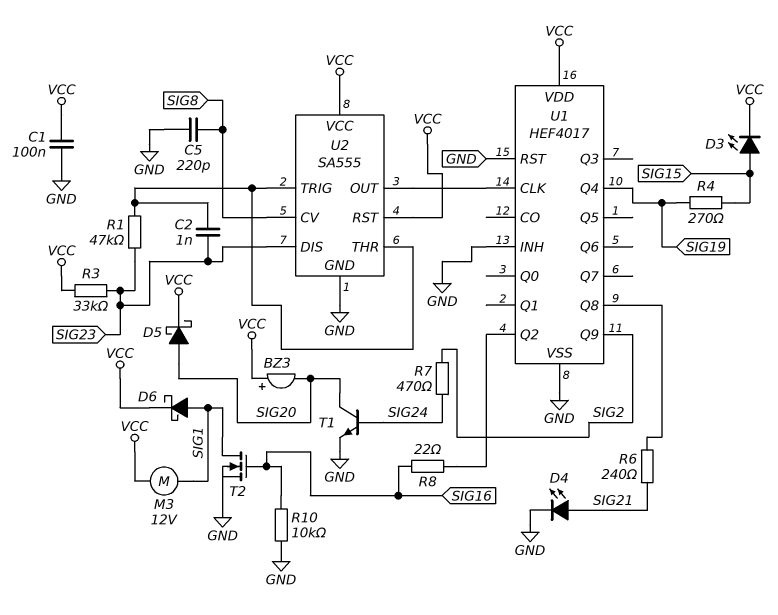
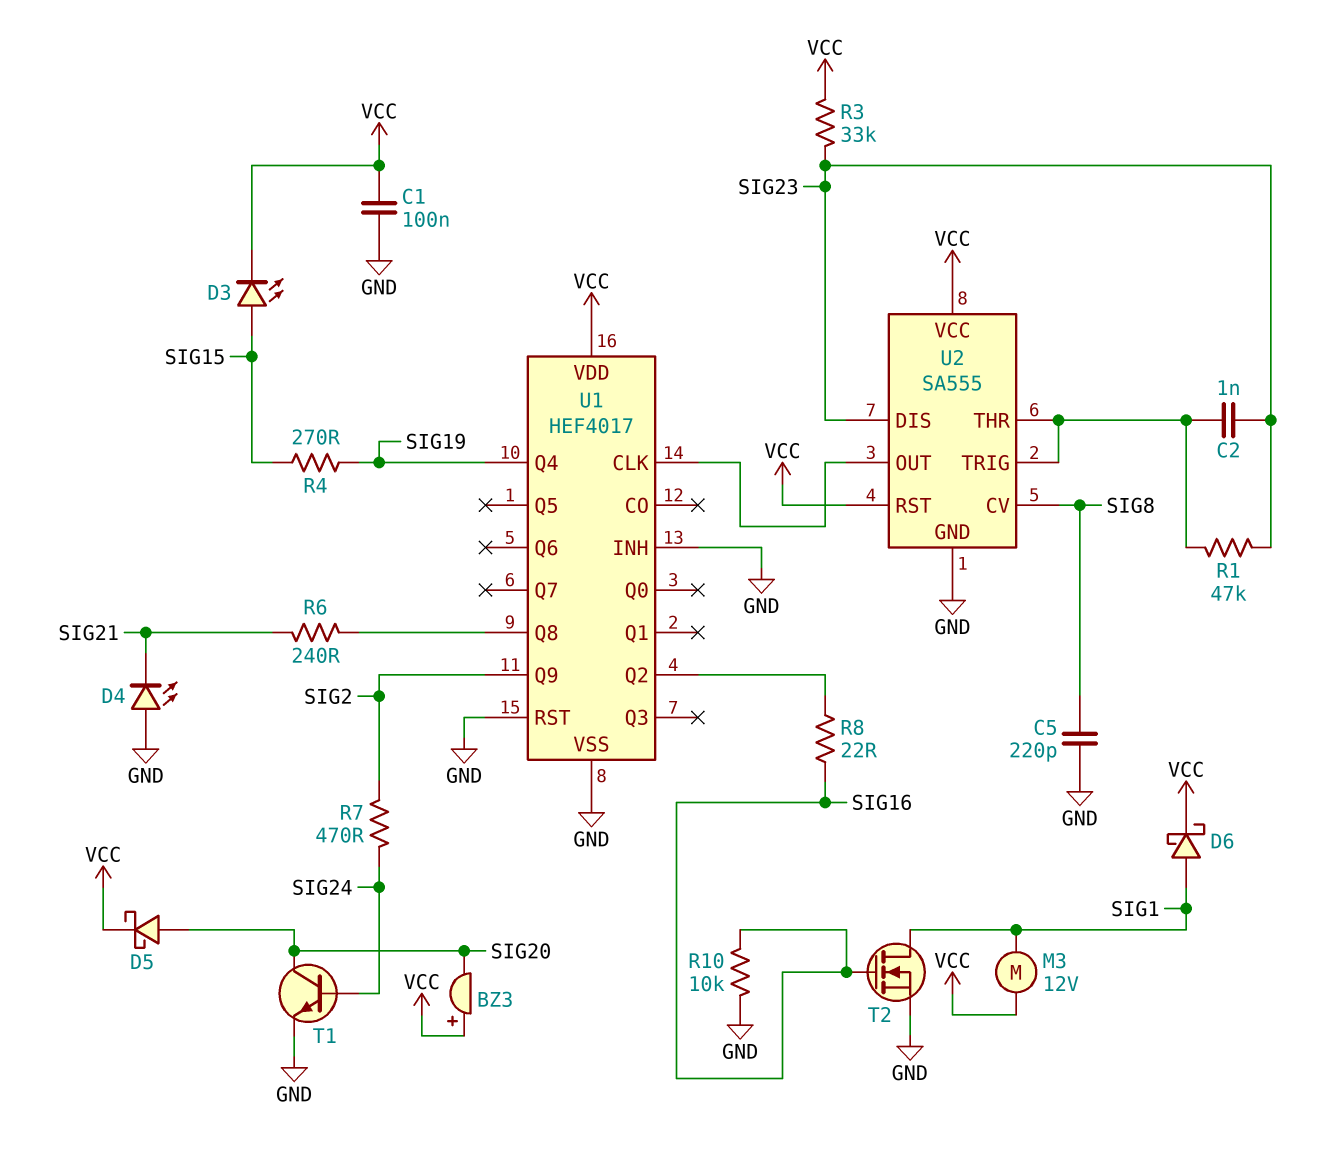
D4: LED (A SIG21, K GND) -> LED (A GND, K SIG21)

